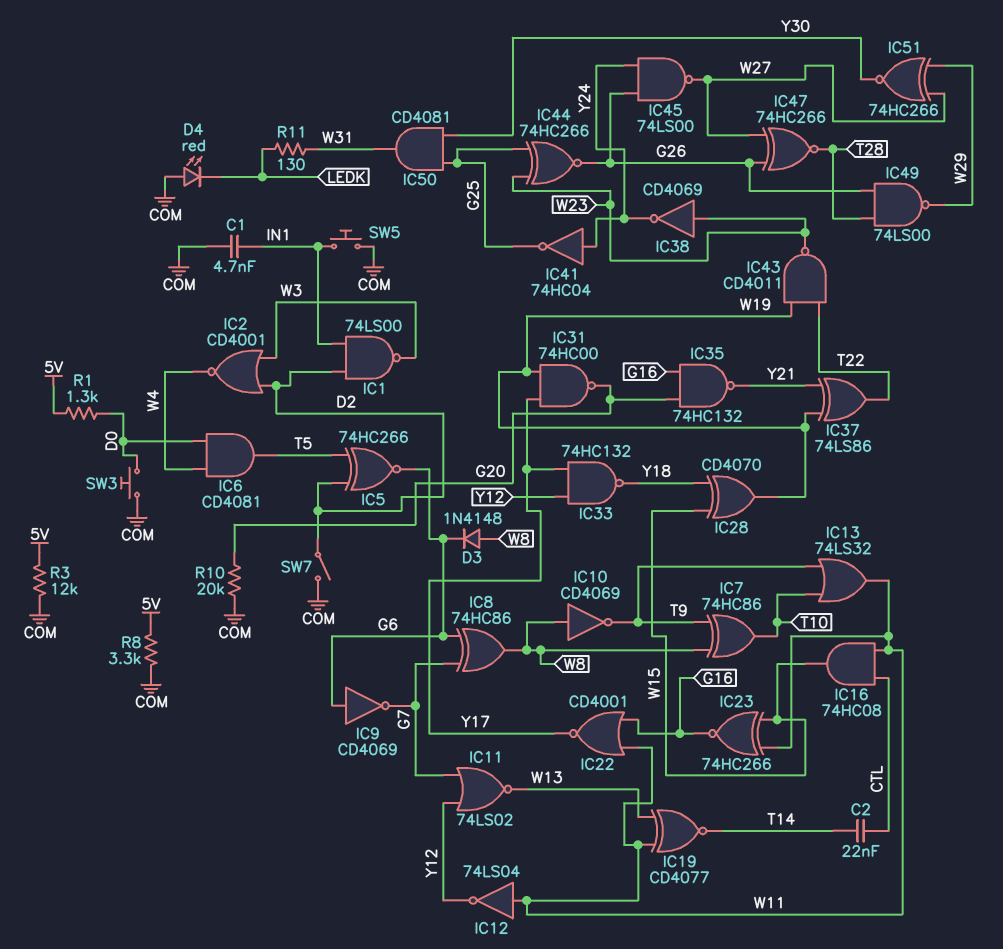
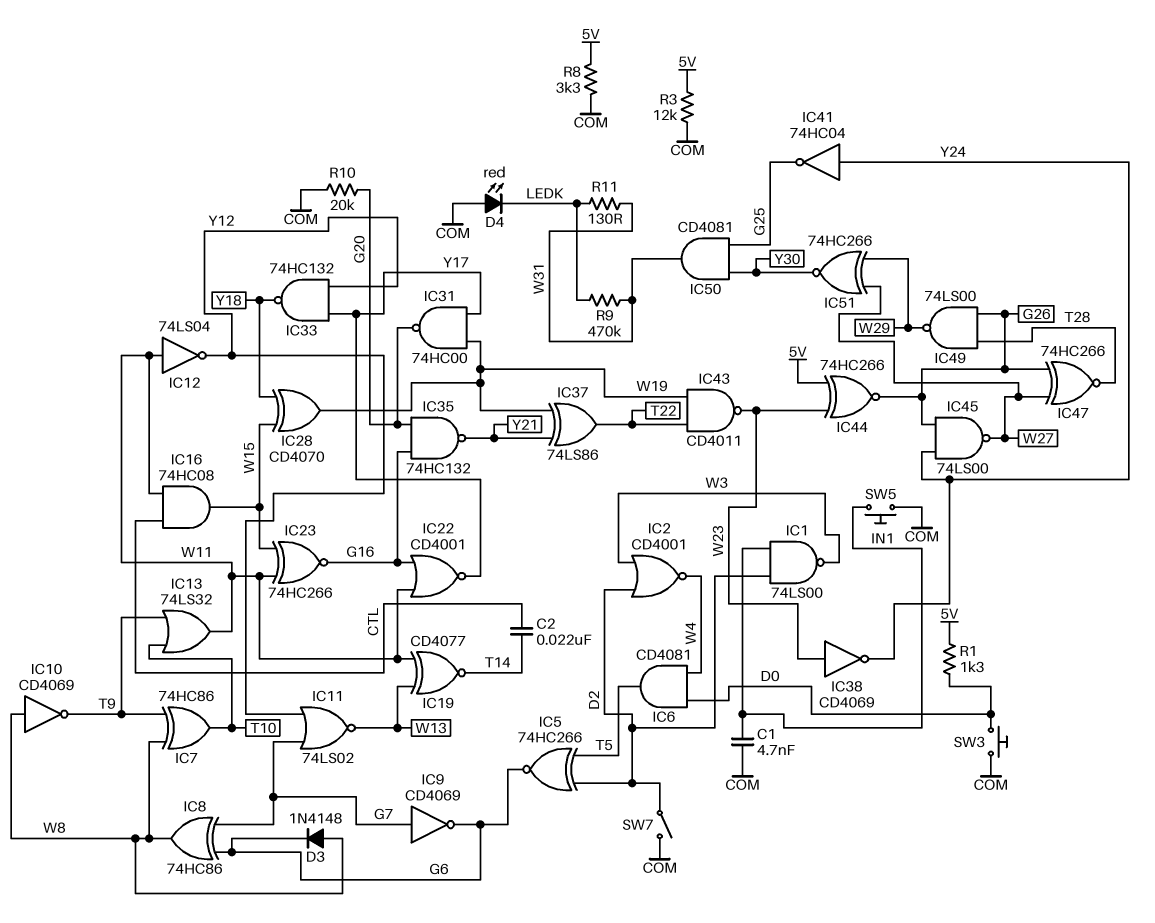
IC9: NOT CD4069 (in G6, out G7) -> NOT CD4069 (in G7, out G6)
IC44: XNOR 74HC266 (in G25, in W23, out G26) -> XNOR 74HC266 (in 5V, in W23, out G26)
R9: none -> 470k (LEDK, W31)

